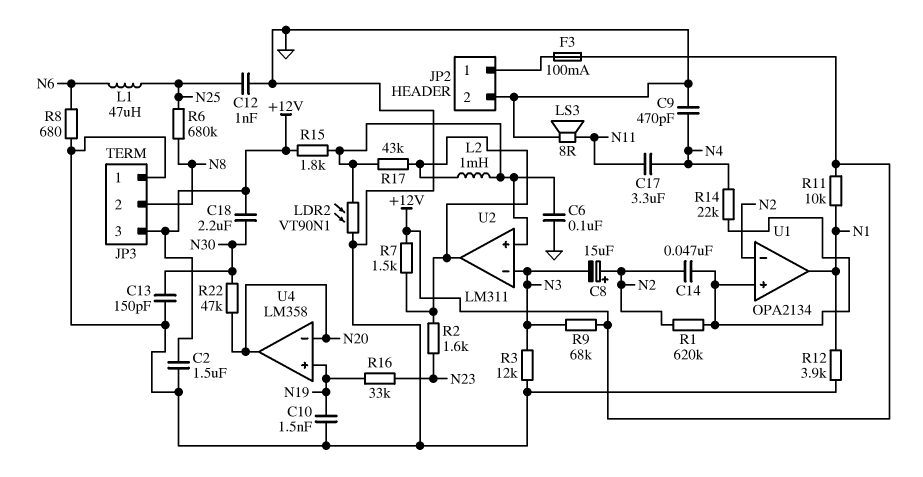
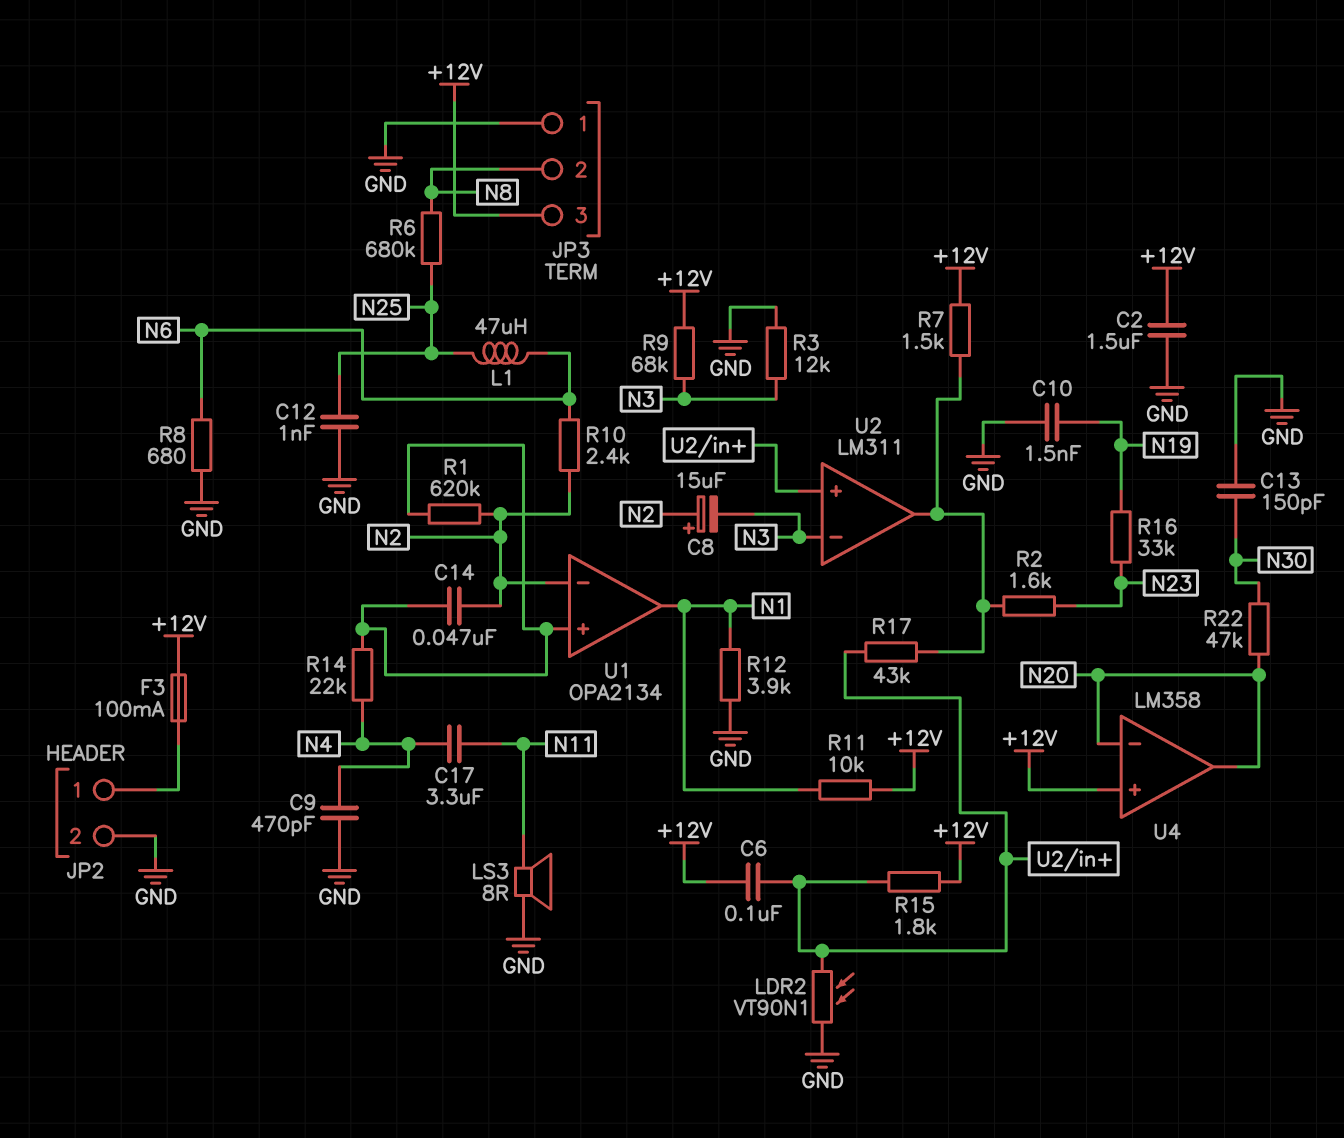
C6: 100nF (GND, U2/in+) -> 100nF (+12V, U2/in+)
C18: 2.2uF (+12V, N30) -> none
L2: 1mH (U2/in+, U2/out) -> none
R10: none -> 2.4k (N2, N6)
U4 pin in+: N19 -> +12V

